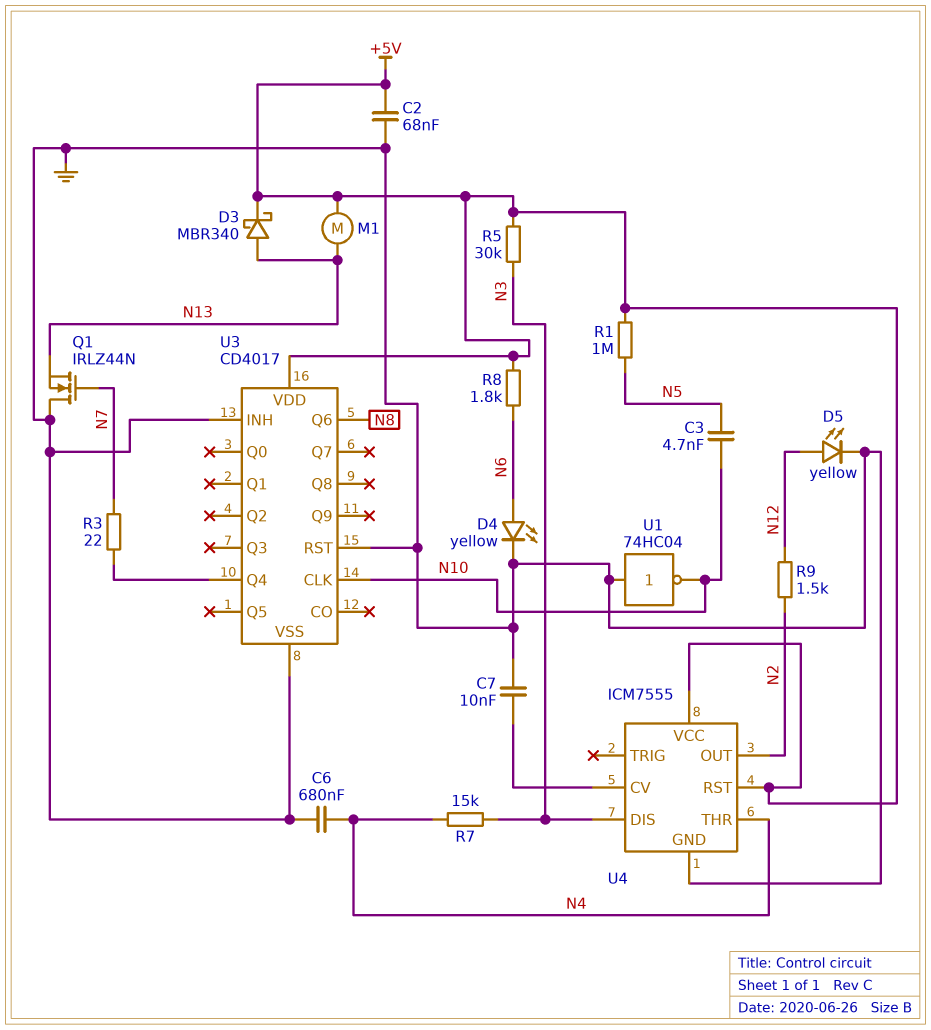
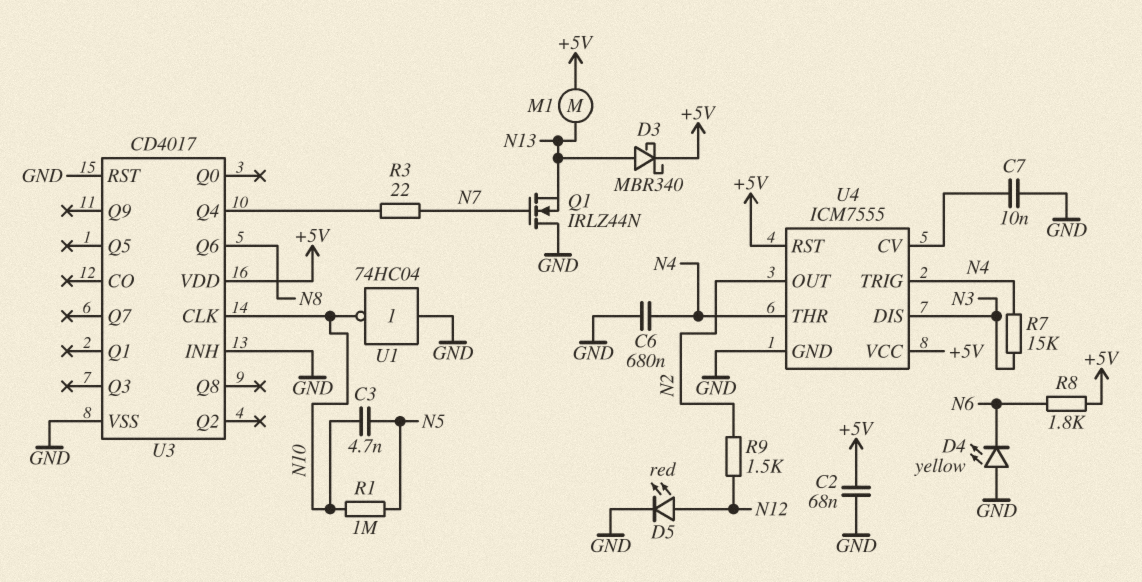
D4: LED yellow (A N6, K GND) -> LED yellow (A GND, K N6)
D5: LED yellow (A N12, K GND) -> LED red (A N12, K GND)
R1: 1M (+5V, N5) -> 1M (N5, N10)
R5: 30k (+5V, N3) -> none
U4 pin TRIG: none -> N4

